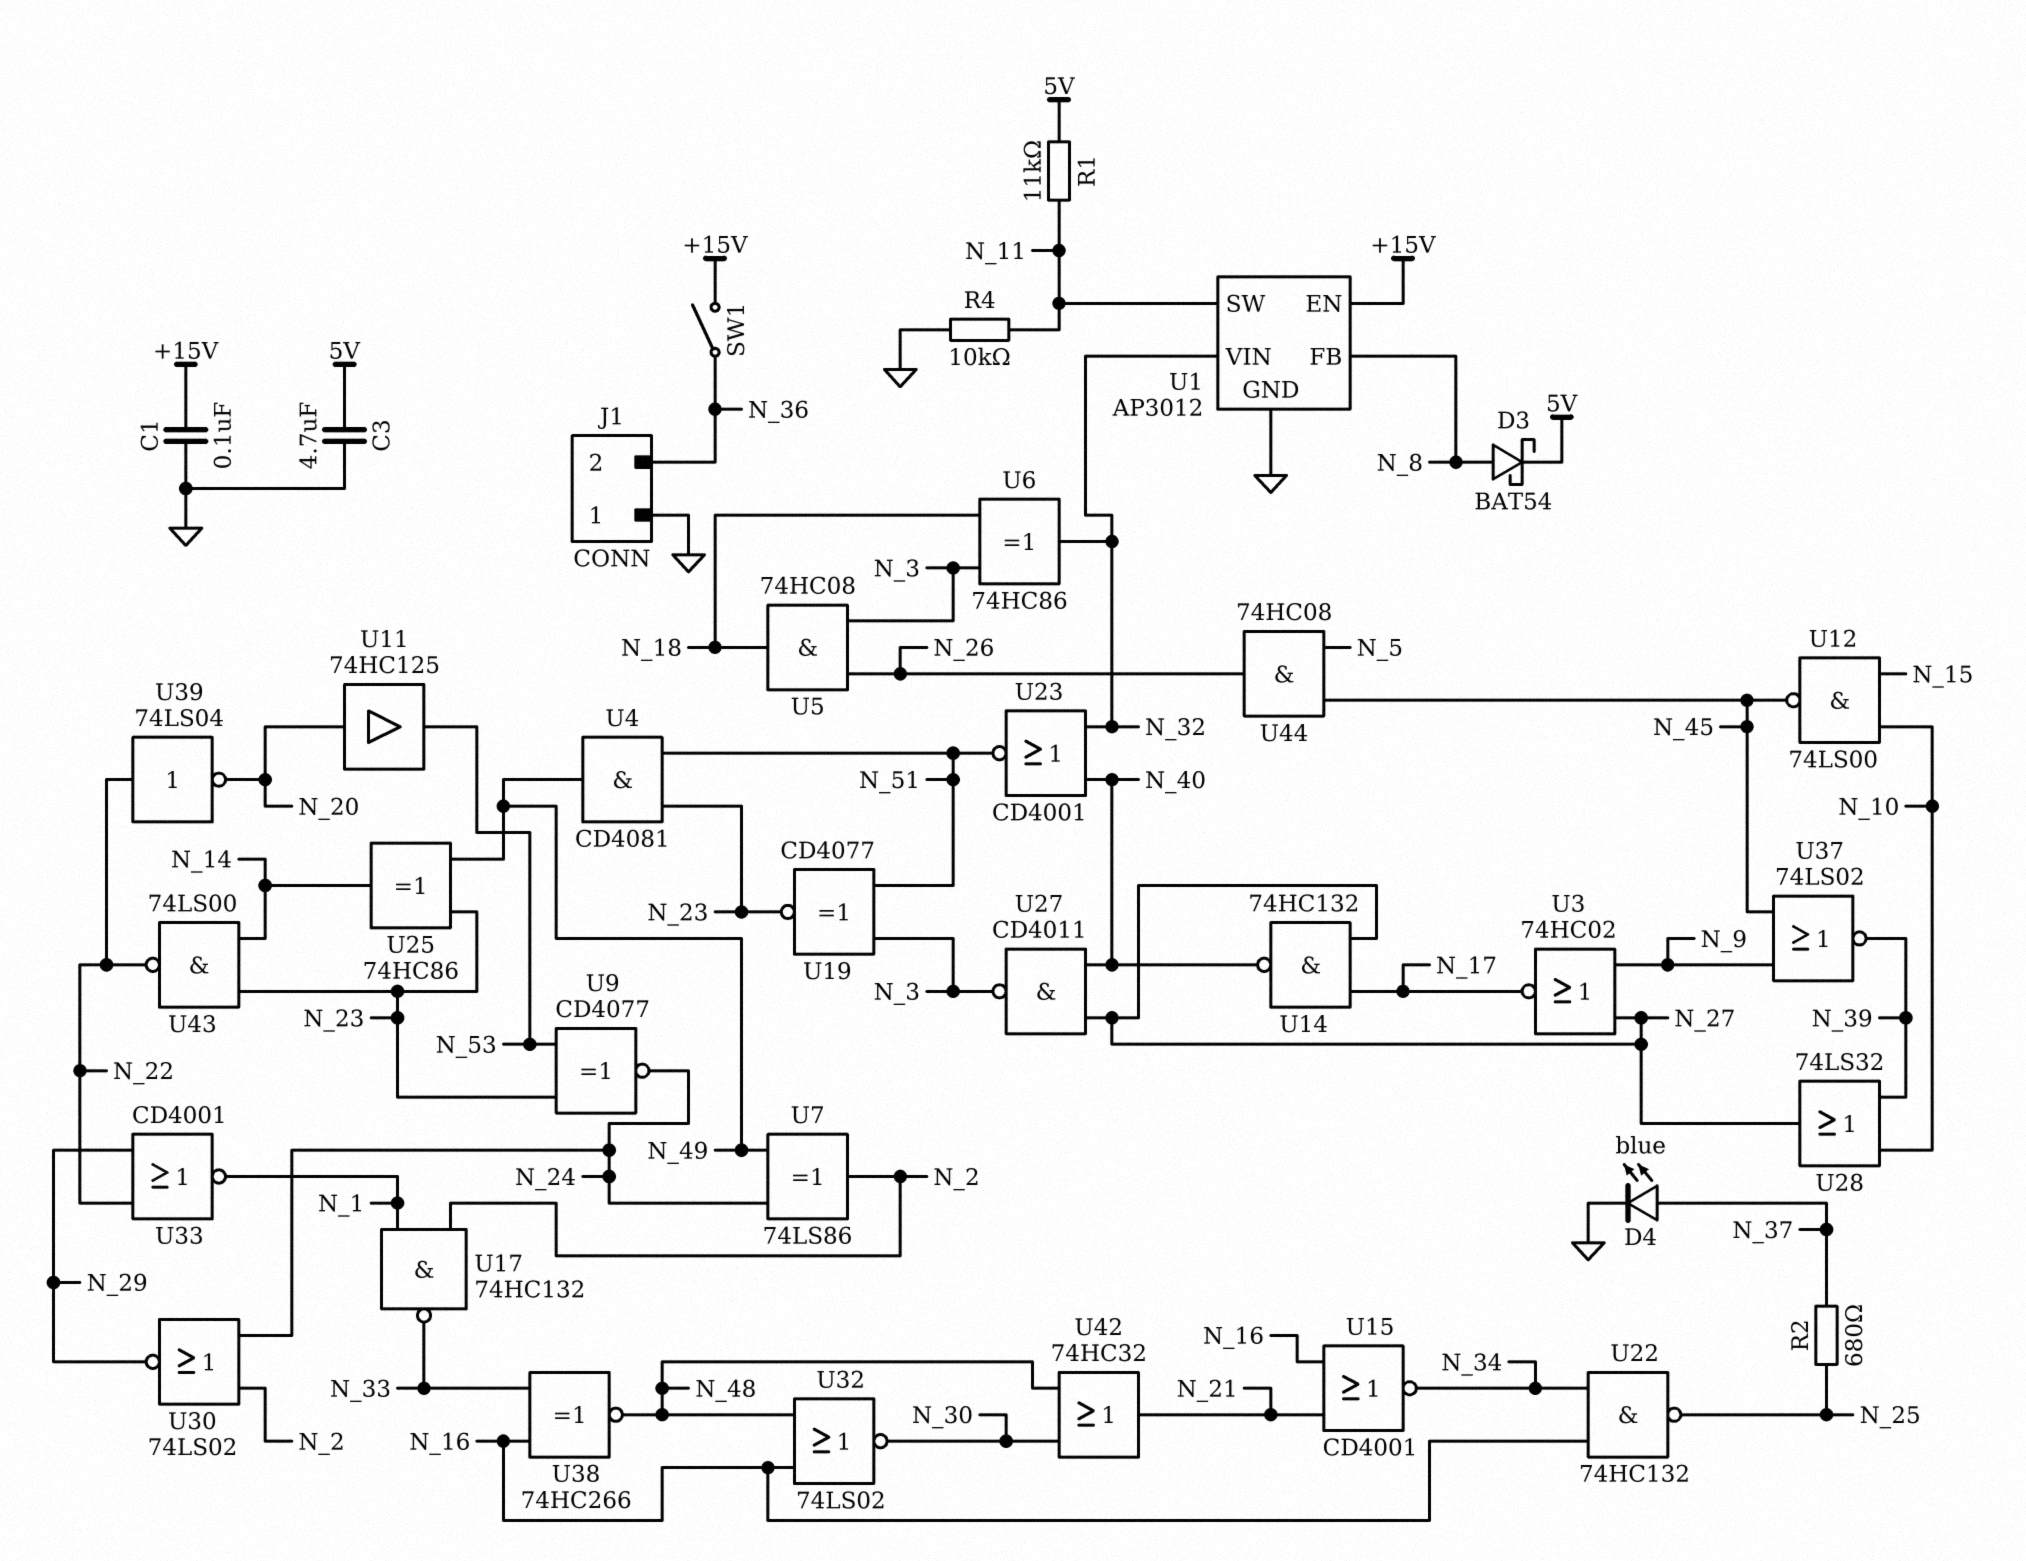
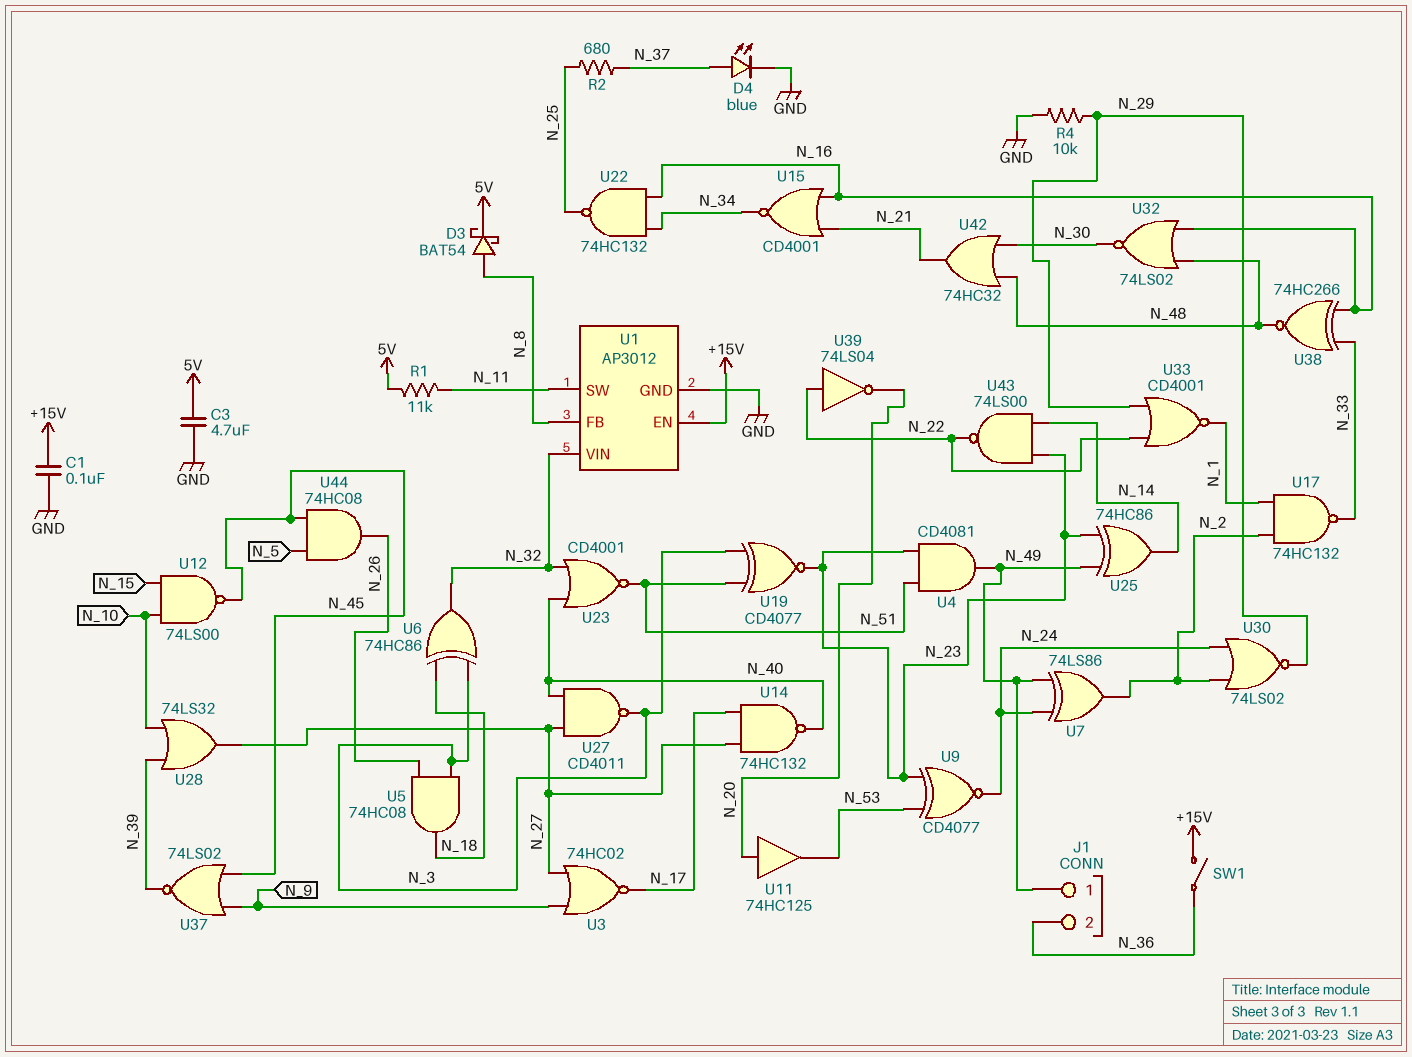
J1 pin 1: GND -> N_49
R4: 10k (GND, N_11) -> 10k (GND, N_29)

